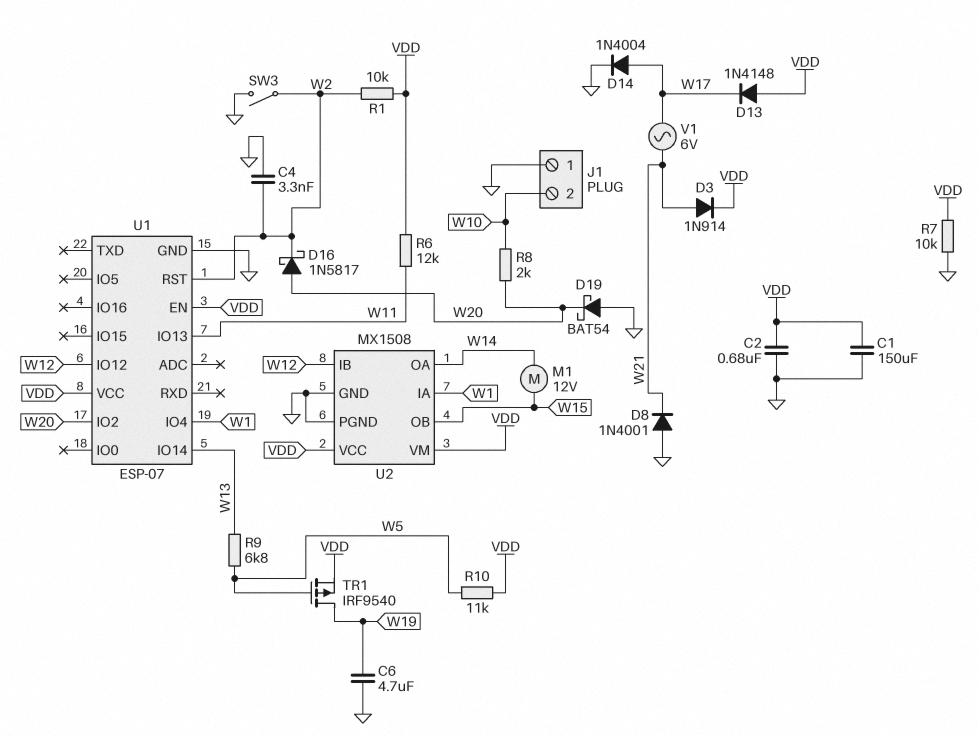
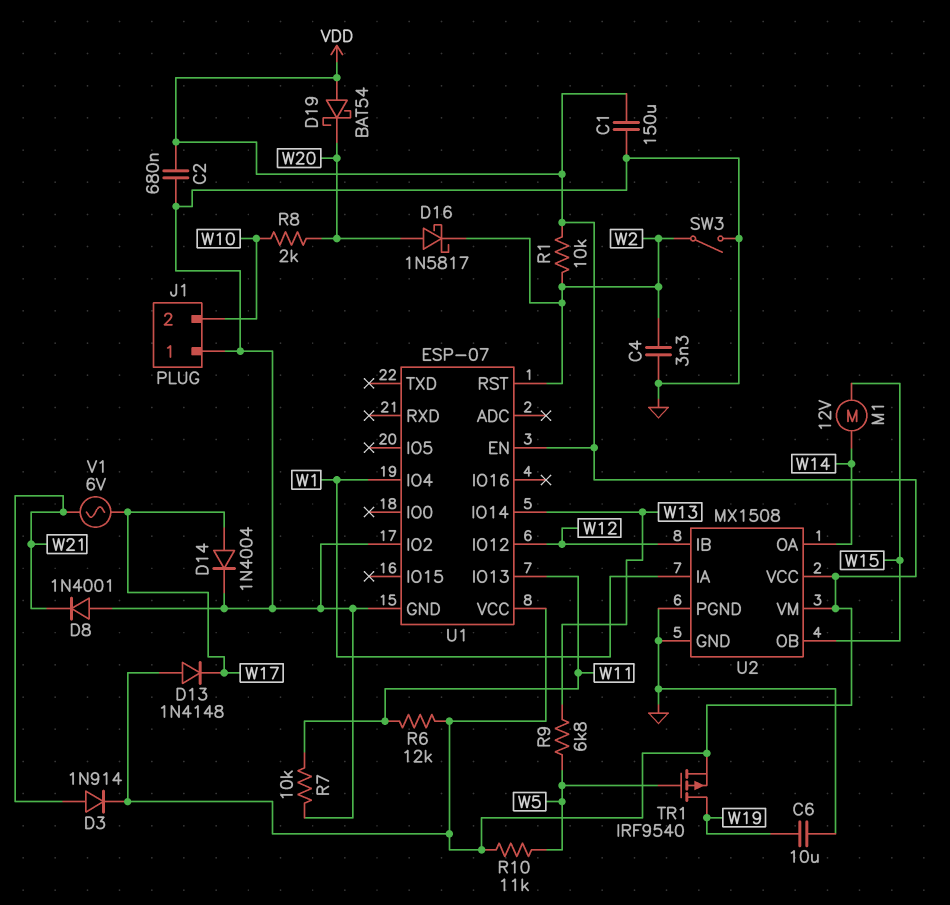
C6: 4.7uF (GND, W19) -> 10uF (GND, W19)
D19: schottky BAT54 (A GND, K W20) -> schottky BAT54 (A VDD, K W20)
R7: 10k (GND, VDD) -> 10k (GND, W11)
U1 pin IO2: W20 -> GND

